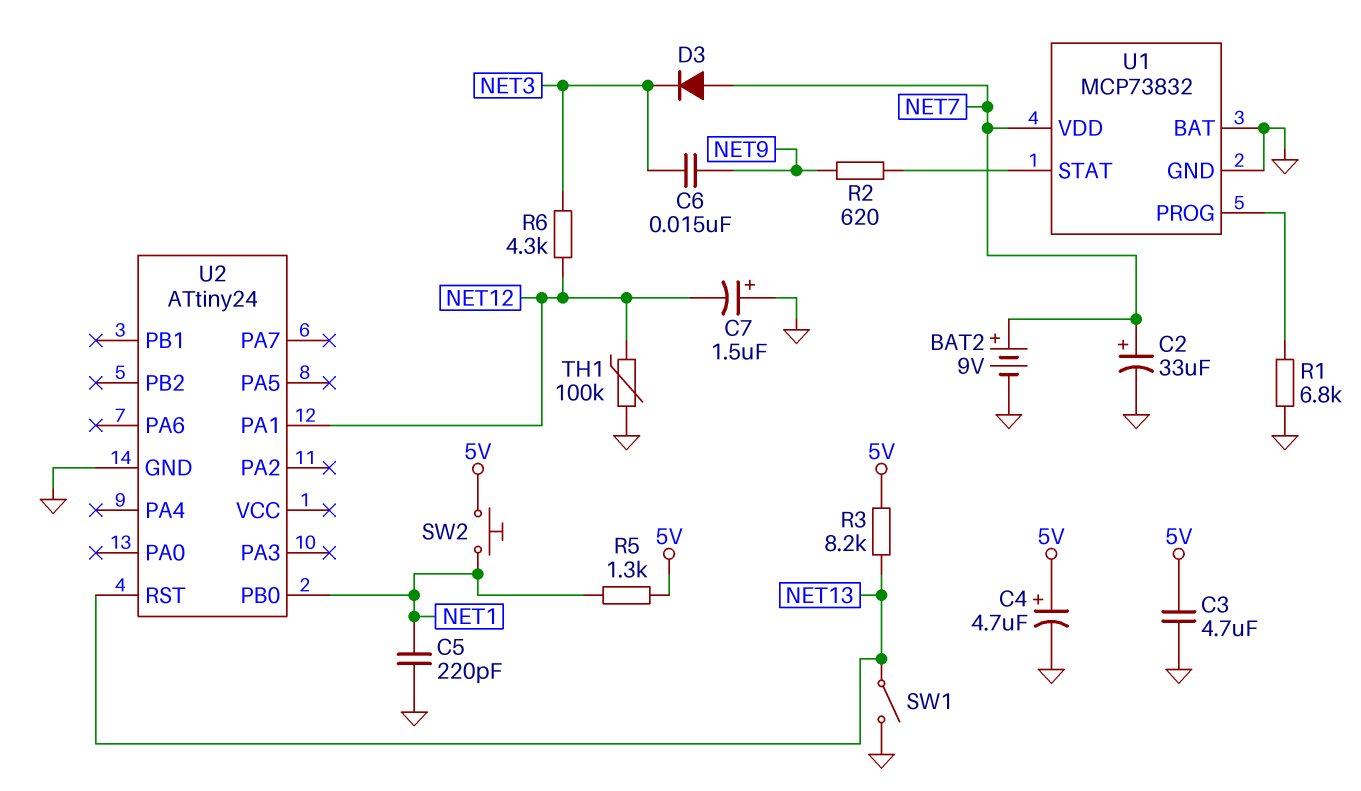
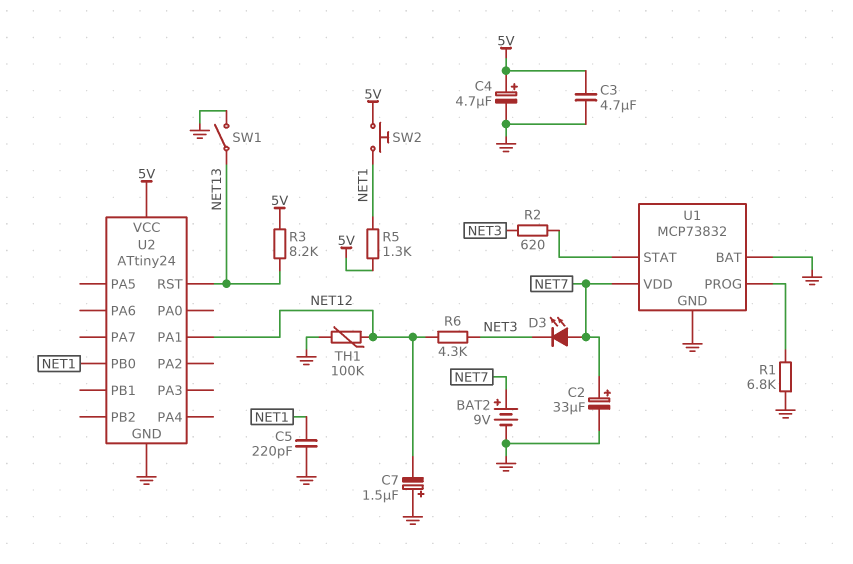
C6: 15nF (NET3, NET9) -> none
D3: diode (A NET7, K NET3) -> LED (A NET7, K NET3)
R2: 620 (NET9, U1/STAT) -> 620 (NET3, U1/STAT)
U2 pin VCC: none -> 5V

